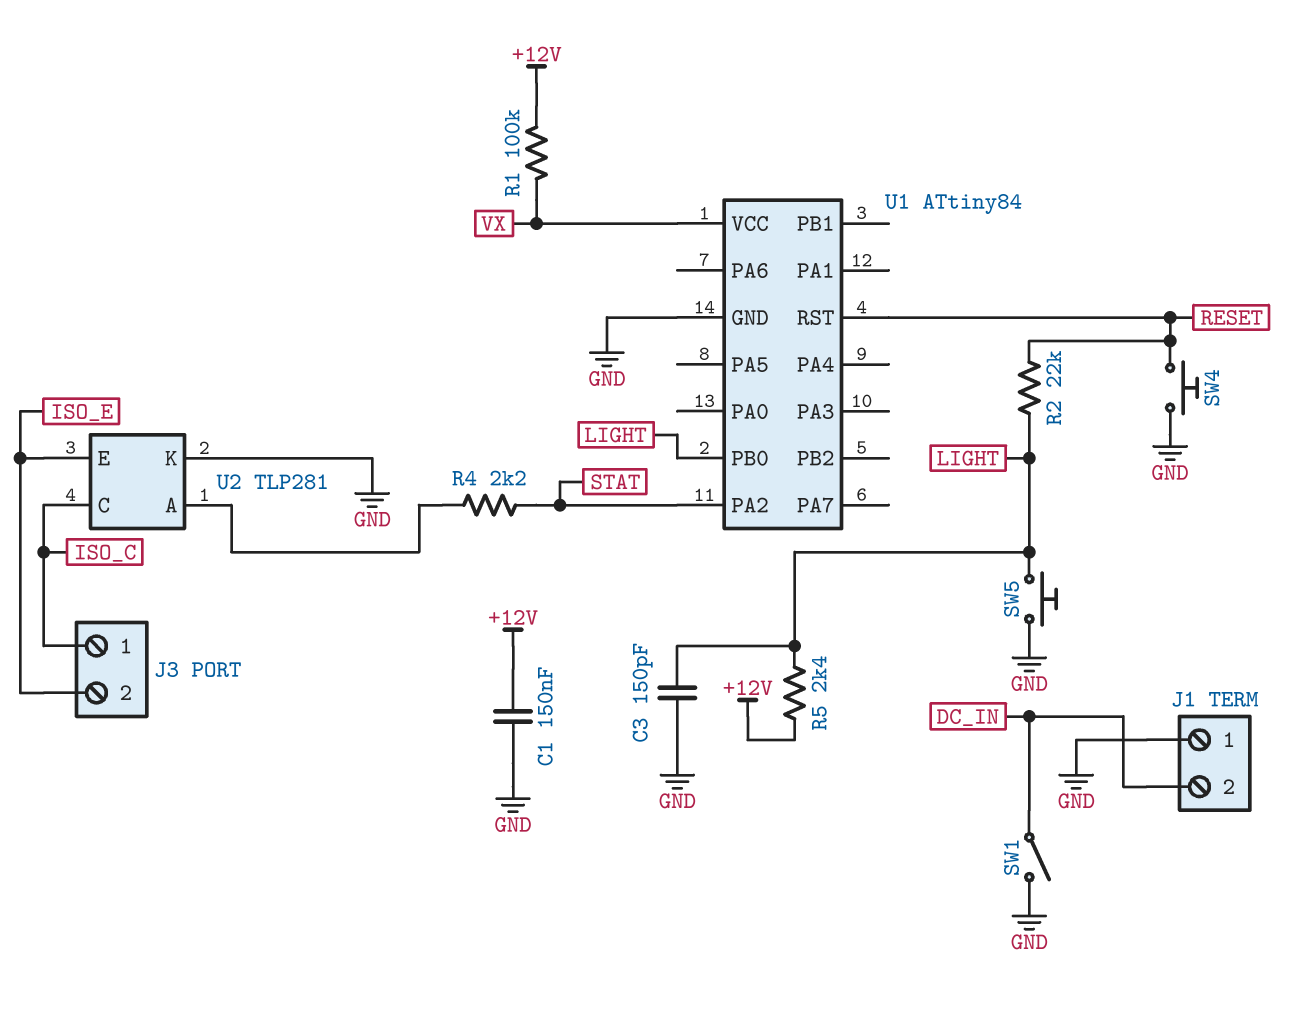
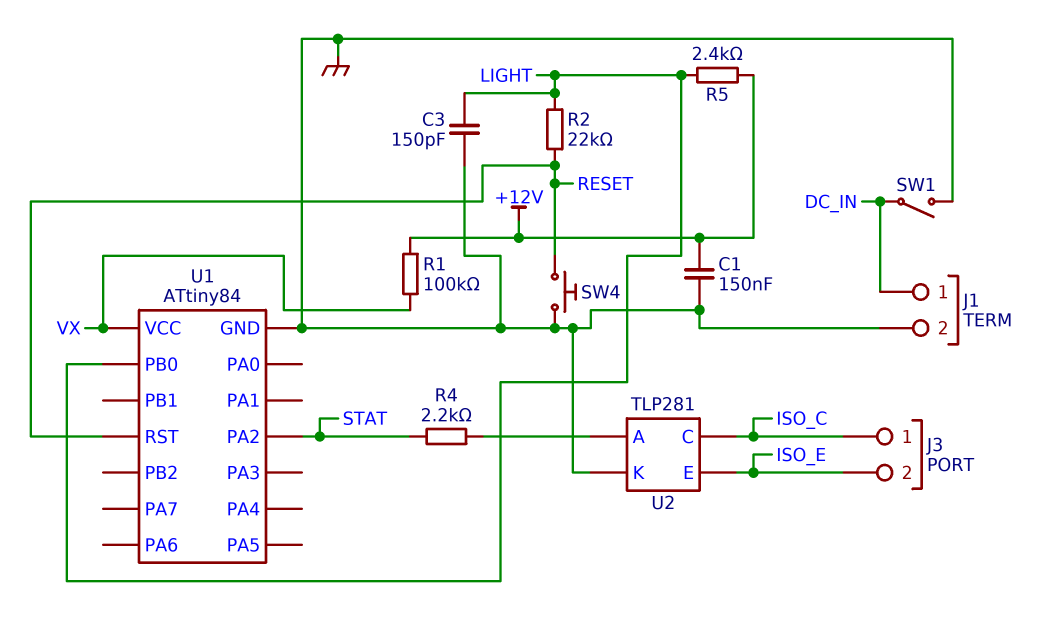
J1 pin 1: GND -> DC_IN
J1 pin 2: DC_IN -> GND
SW5: button (GND, LIGHT) -> none

